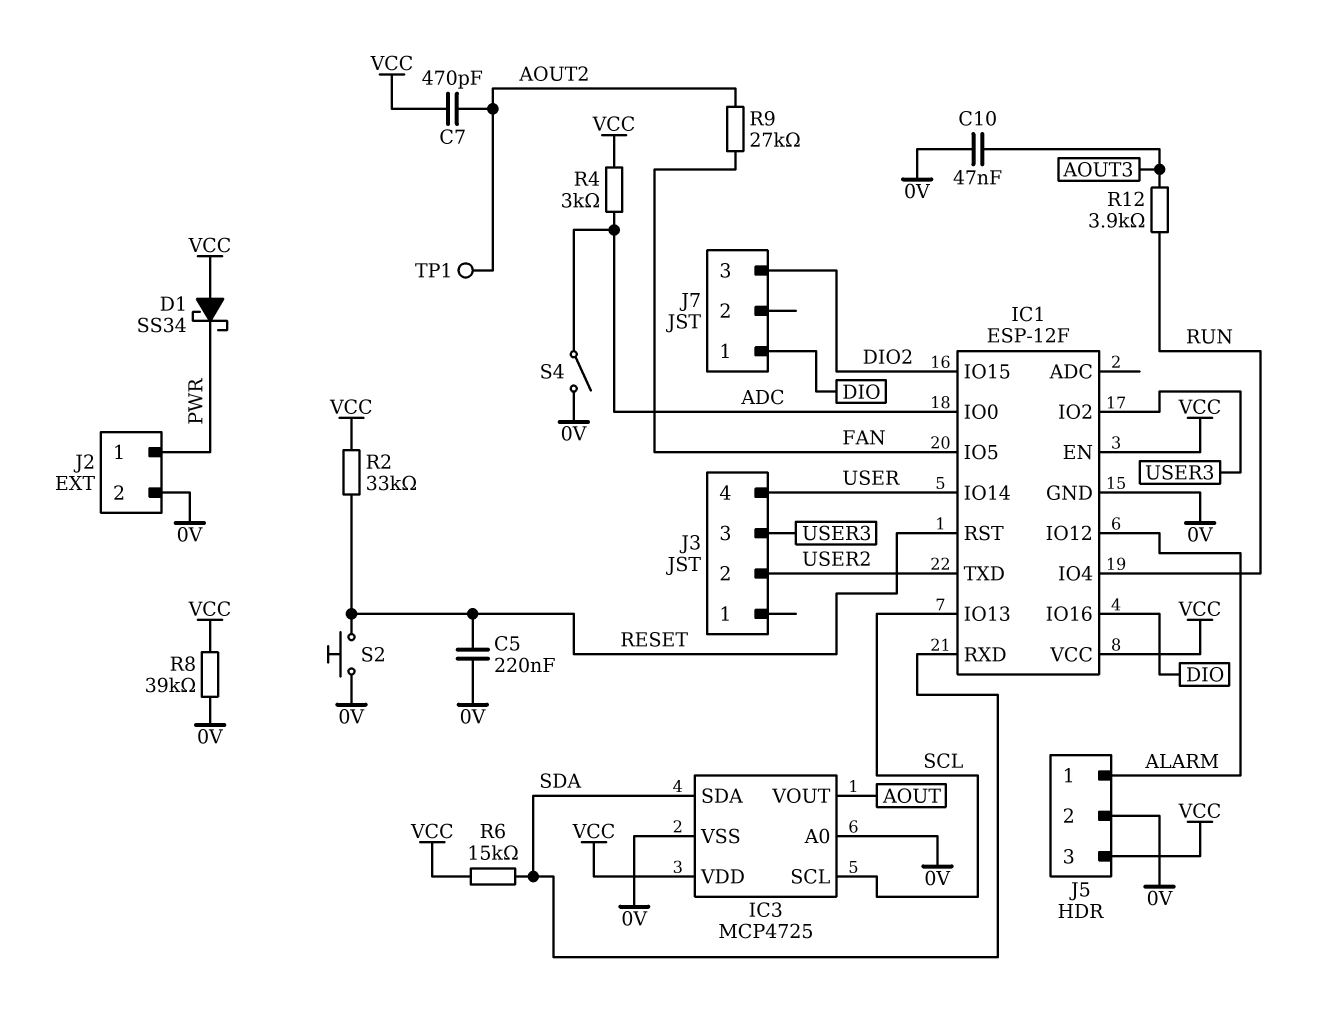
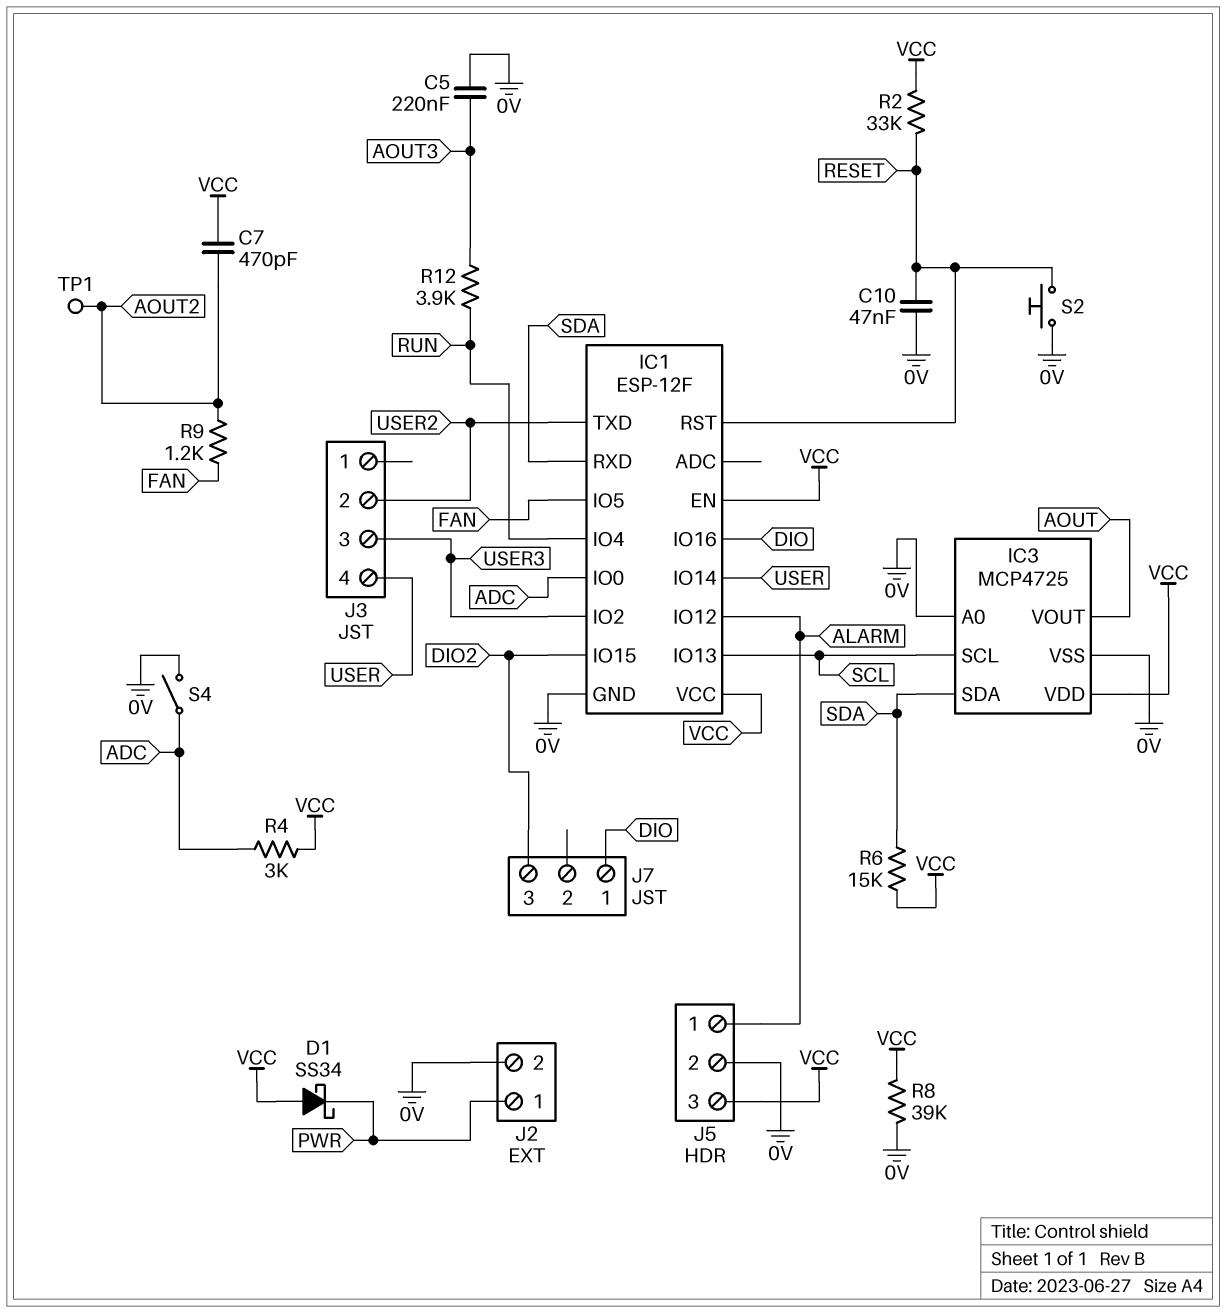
C5: 220nF (0V, RESET) -> 220nF (0V, AOUT3)
C10: 47nF (0V, AOUT3) -> 47nF (0V, RESET)
R9: 27k (AOUT2, FAN) -> 1.2k (AOUT2, FAN)

